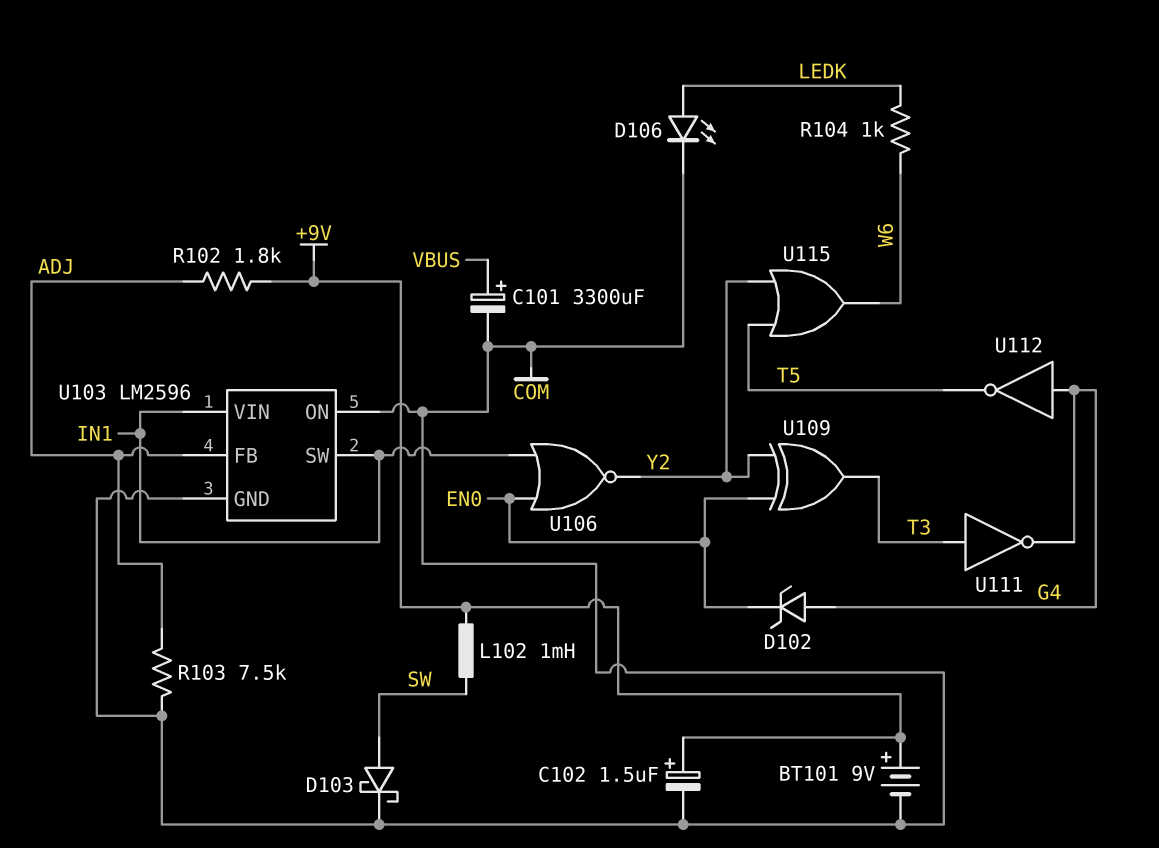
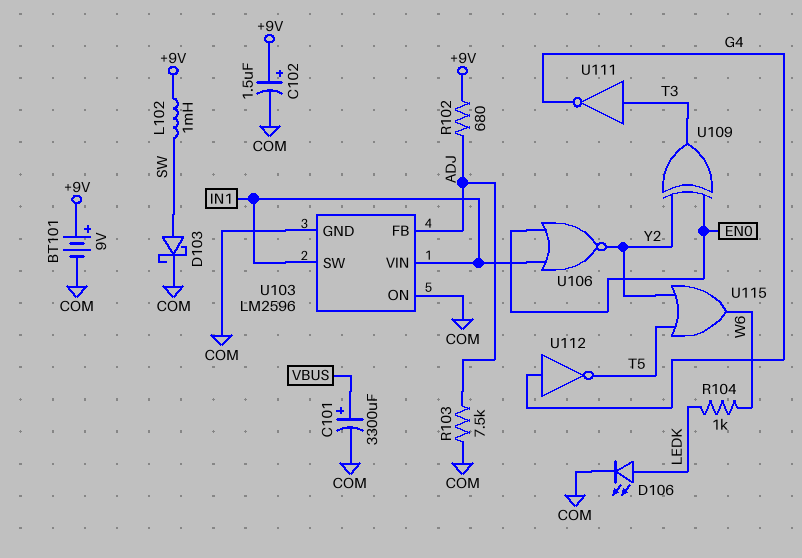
D102: zener (A G4, K EN0) -> none
R102: 1.8k (+9V, ADJ) -> 680 (+9V, ADJ)

